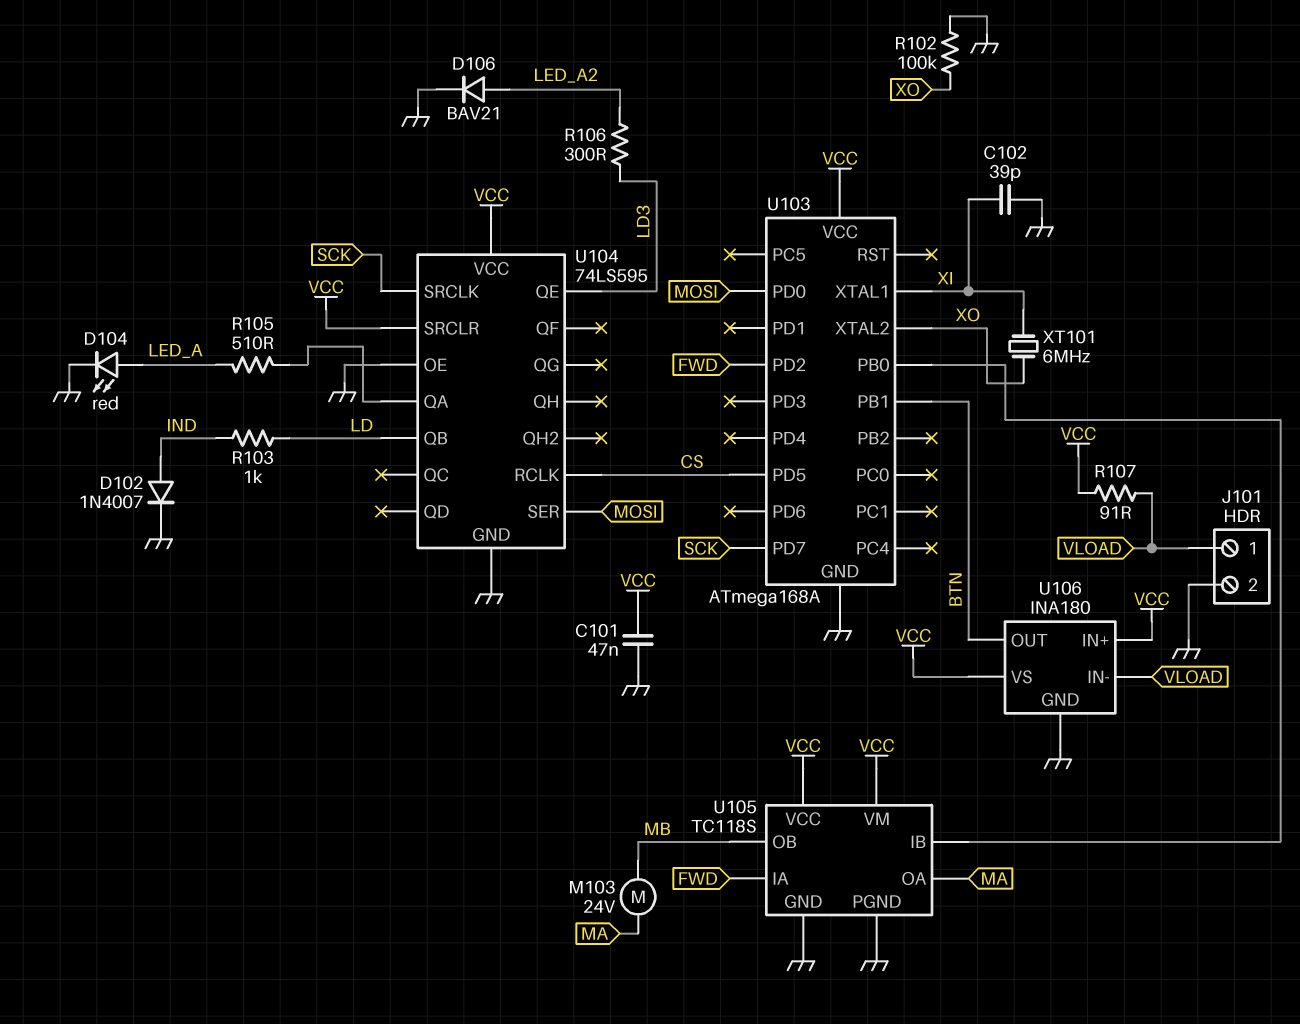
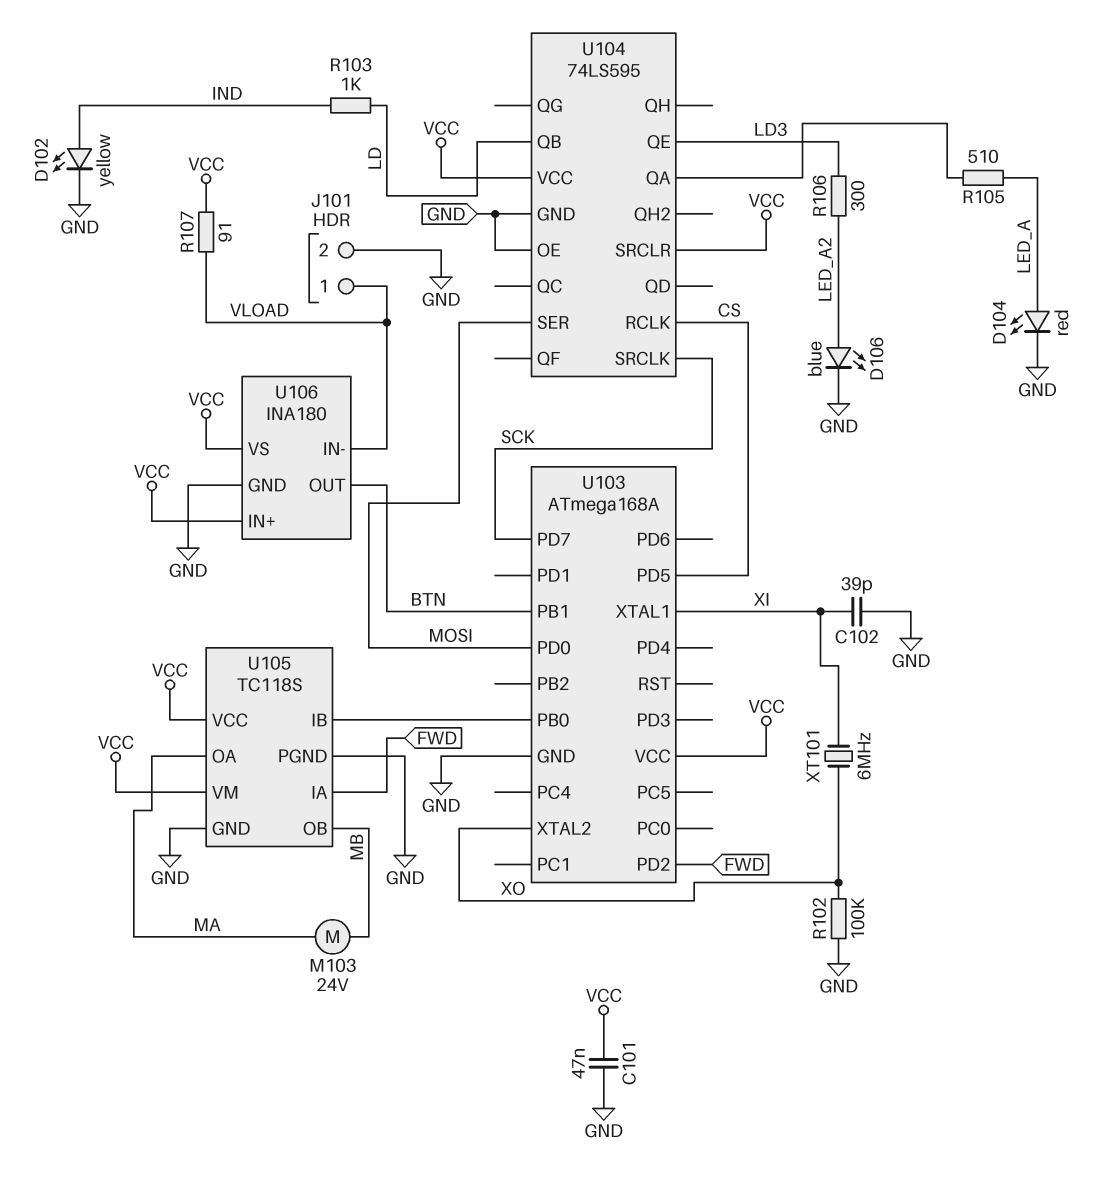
D102: diode 1N4007 (A IND, K GND) -> LED yellow (A IND, K GND)
D106: diode BAV21 (A LED_A2, K GND) -> LED blue (A LED_A2, K GND)

